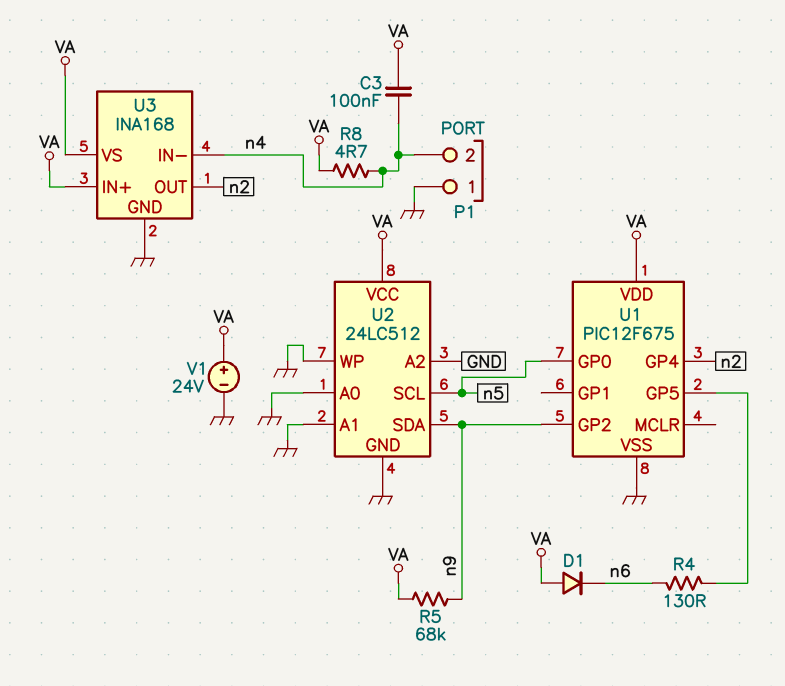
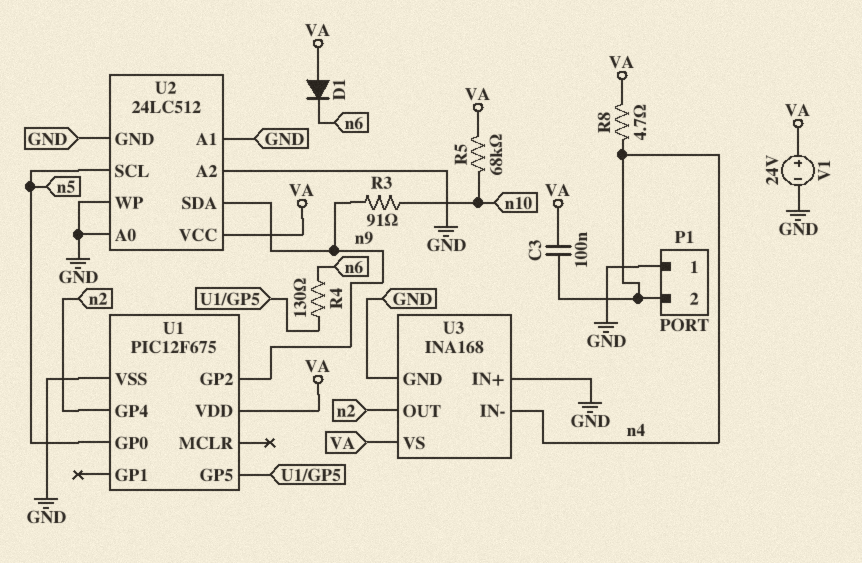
R3: none -> 91 (n9, n10)
R5: 68k (VA, n9) -> 68k (VA, n10)
U3 pin IN+: VA -> GND

